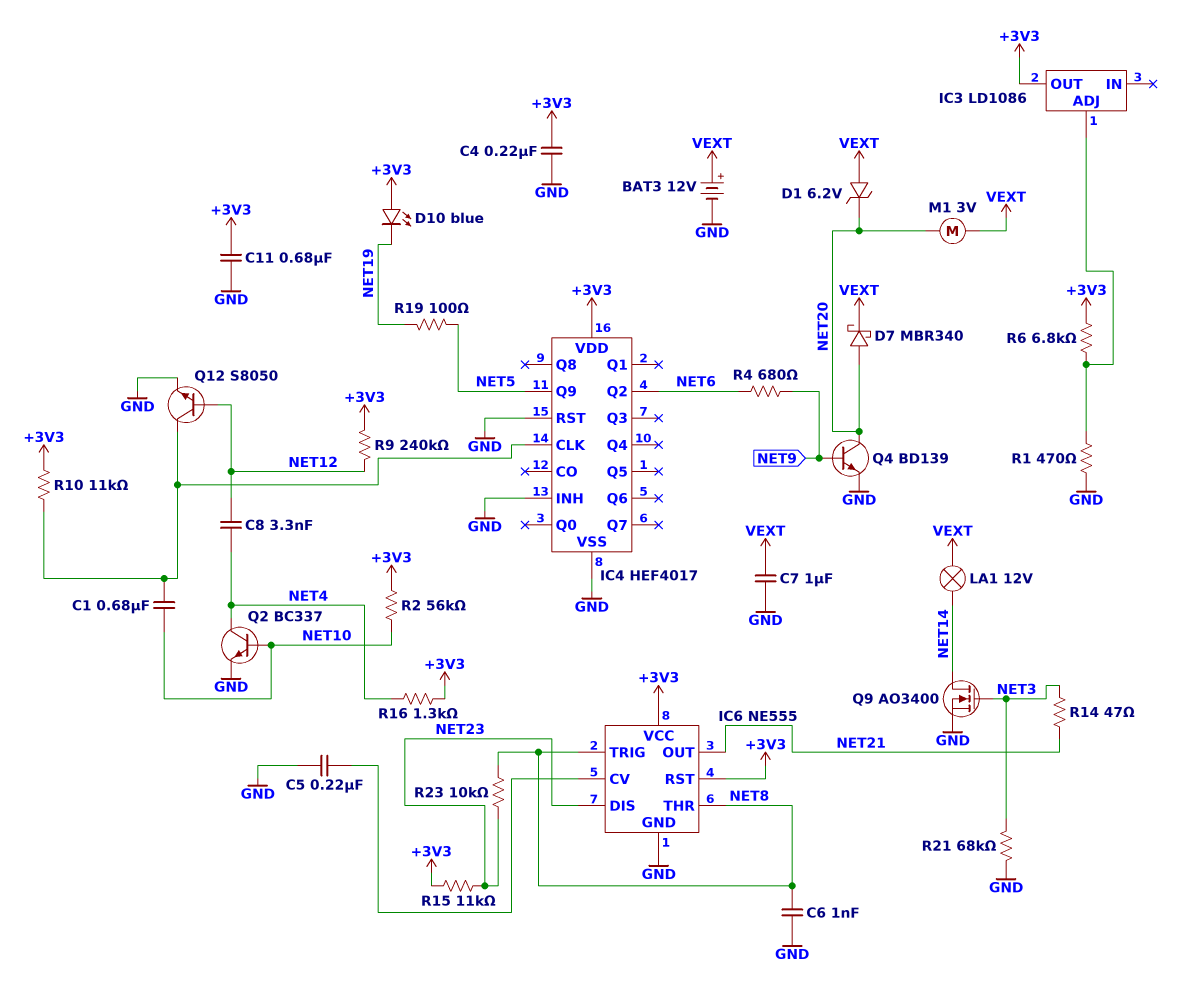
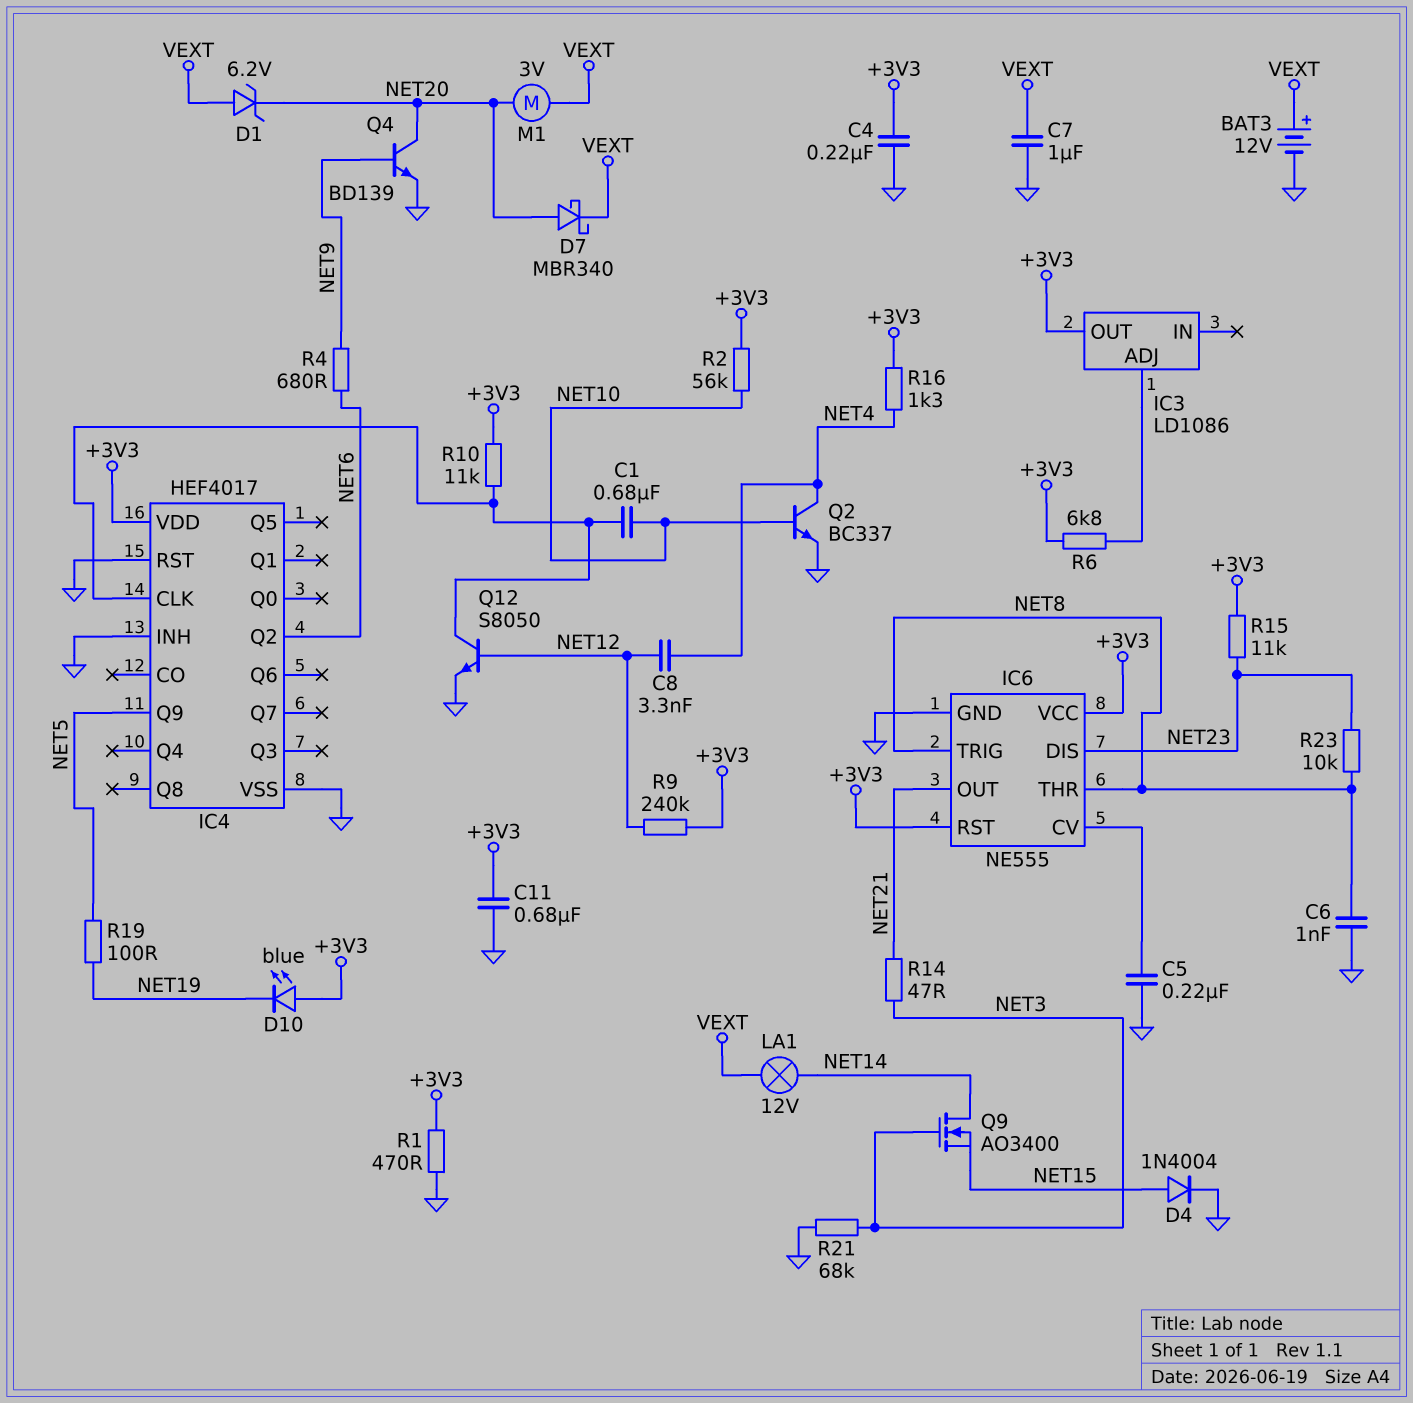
D4: none -> diode 1N4004 (A NET15, K GND)
Q9: NMOS AO3400 (G NET3, D NET14, S GND) -> NMOS AO3400 (G NET3, D NET14, S NET15)
R1: 470 (GND, IC3/ADJ) -> 470 (+3V3, GND)

